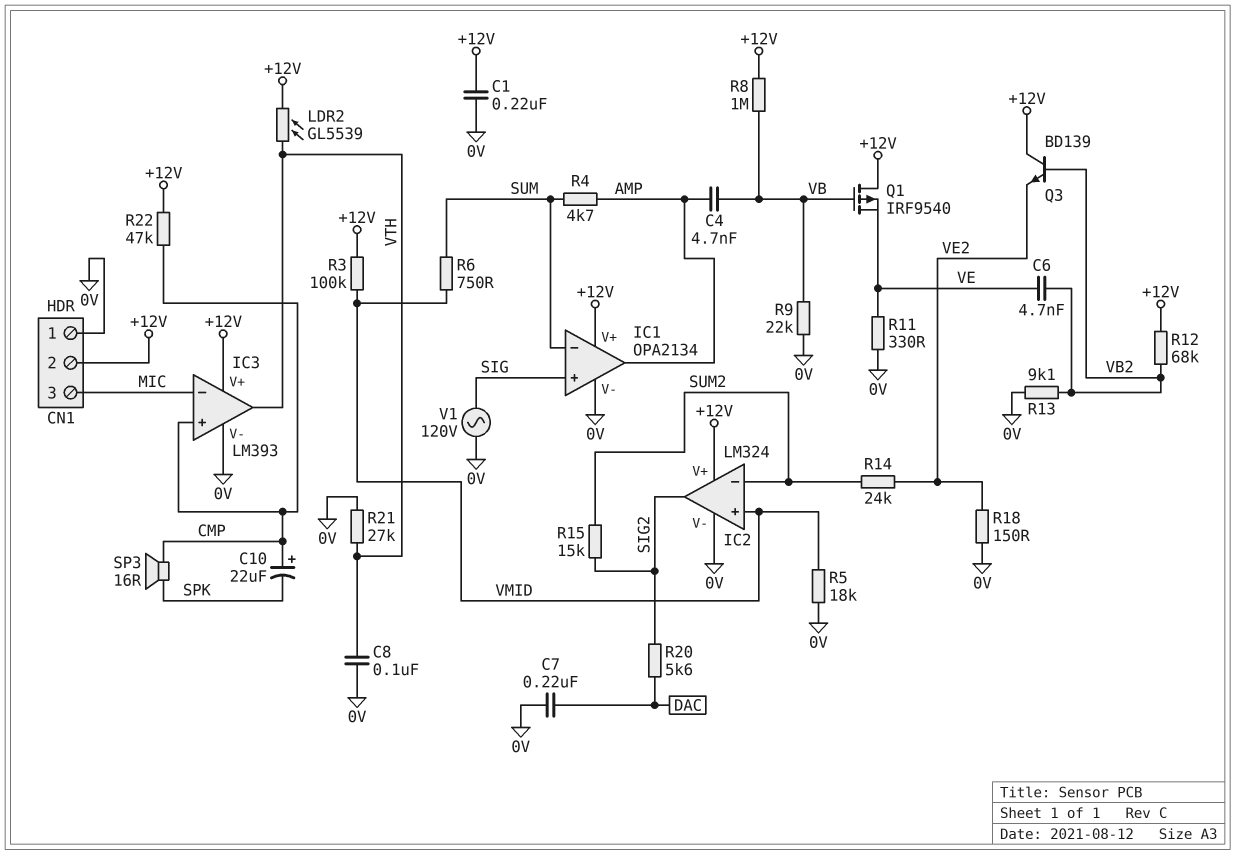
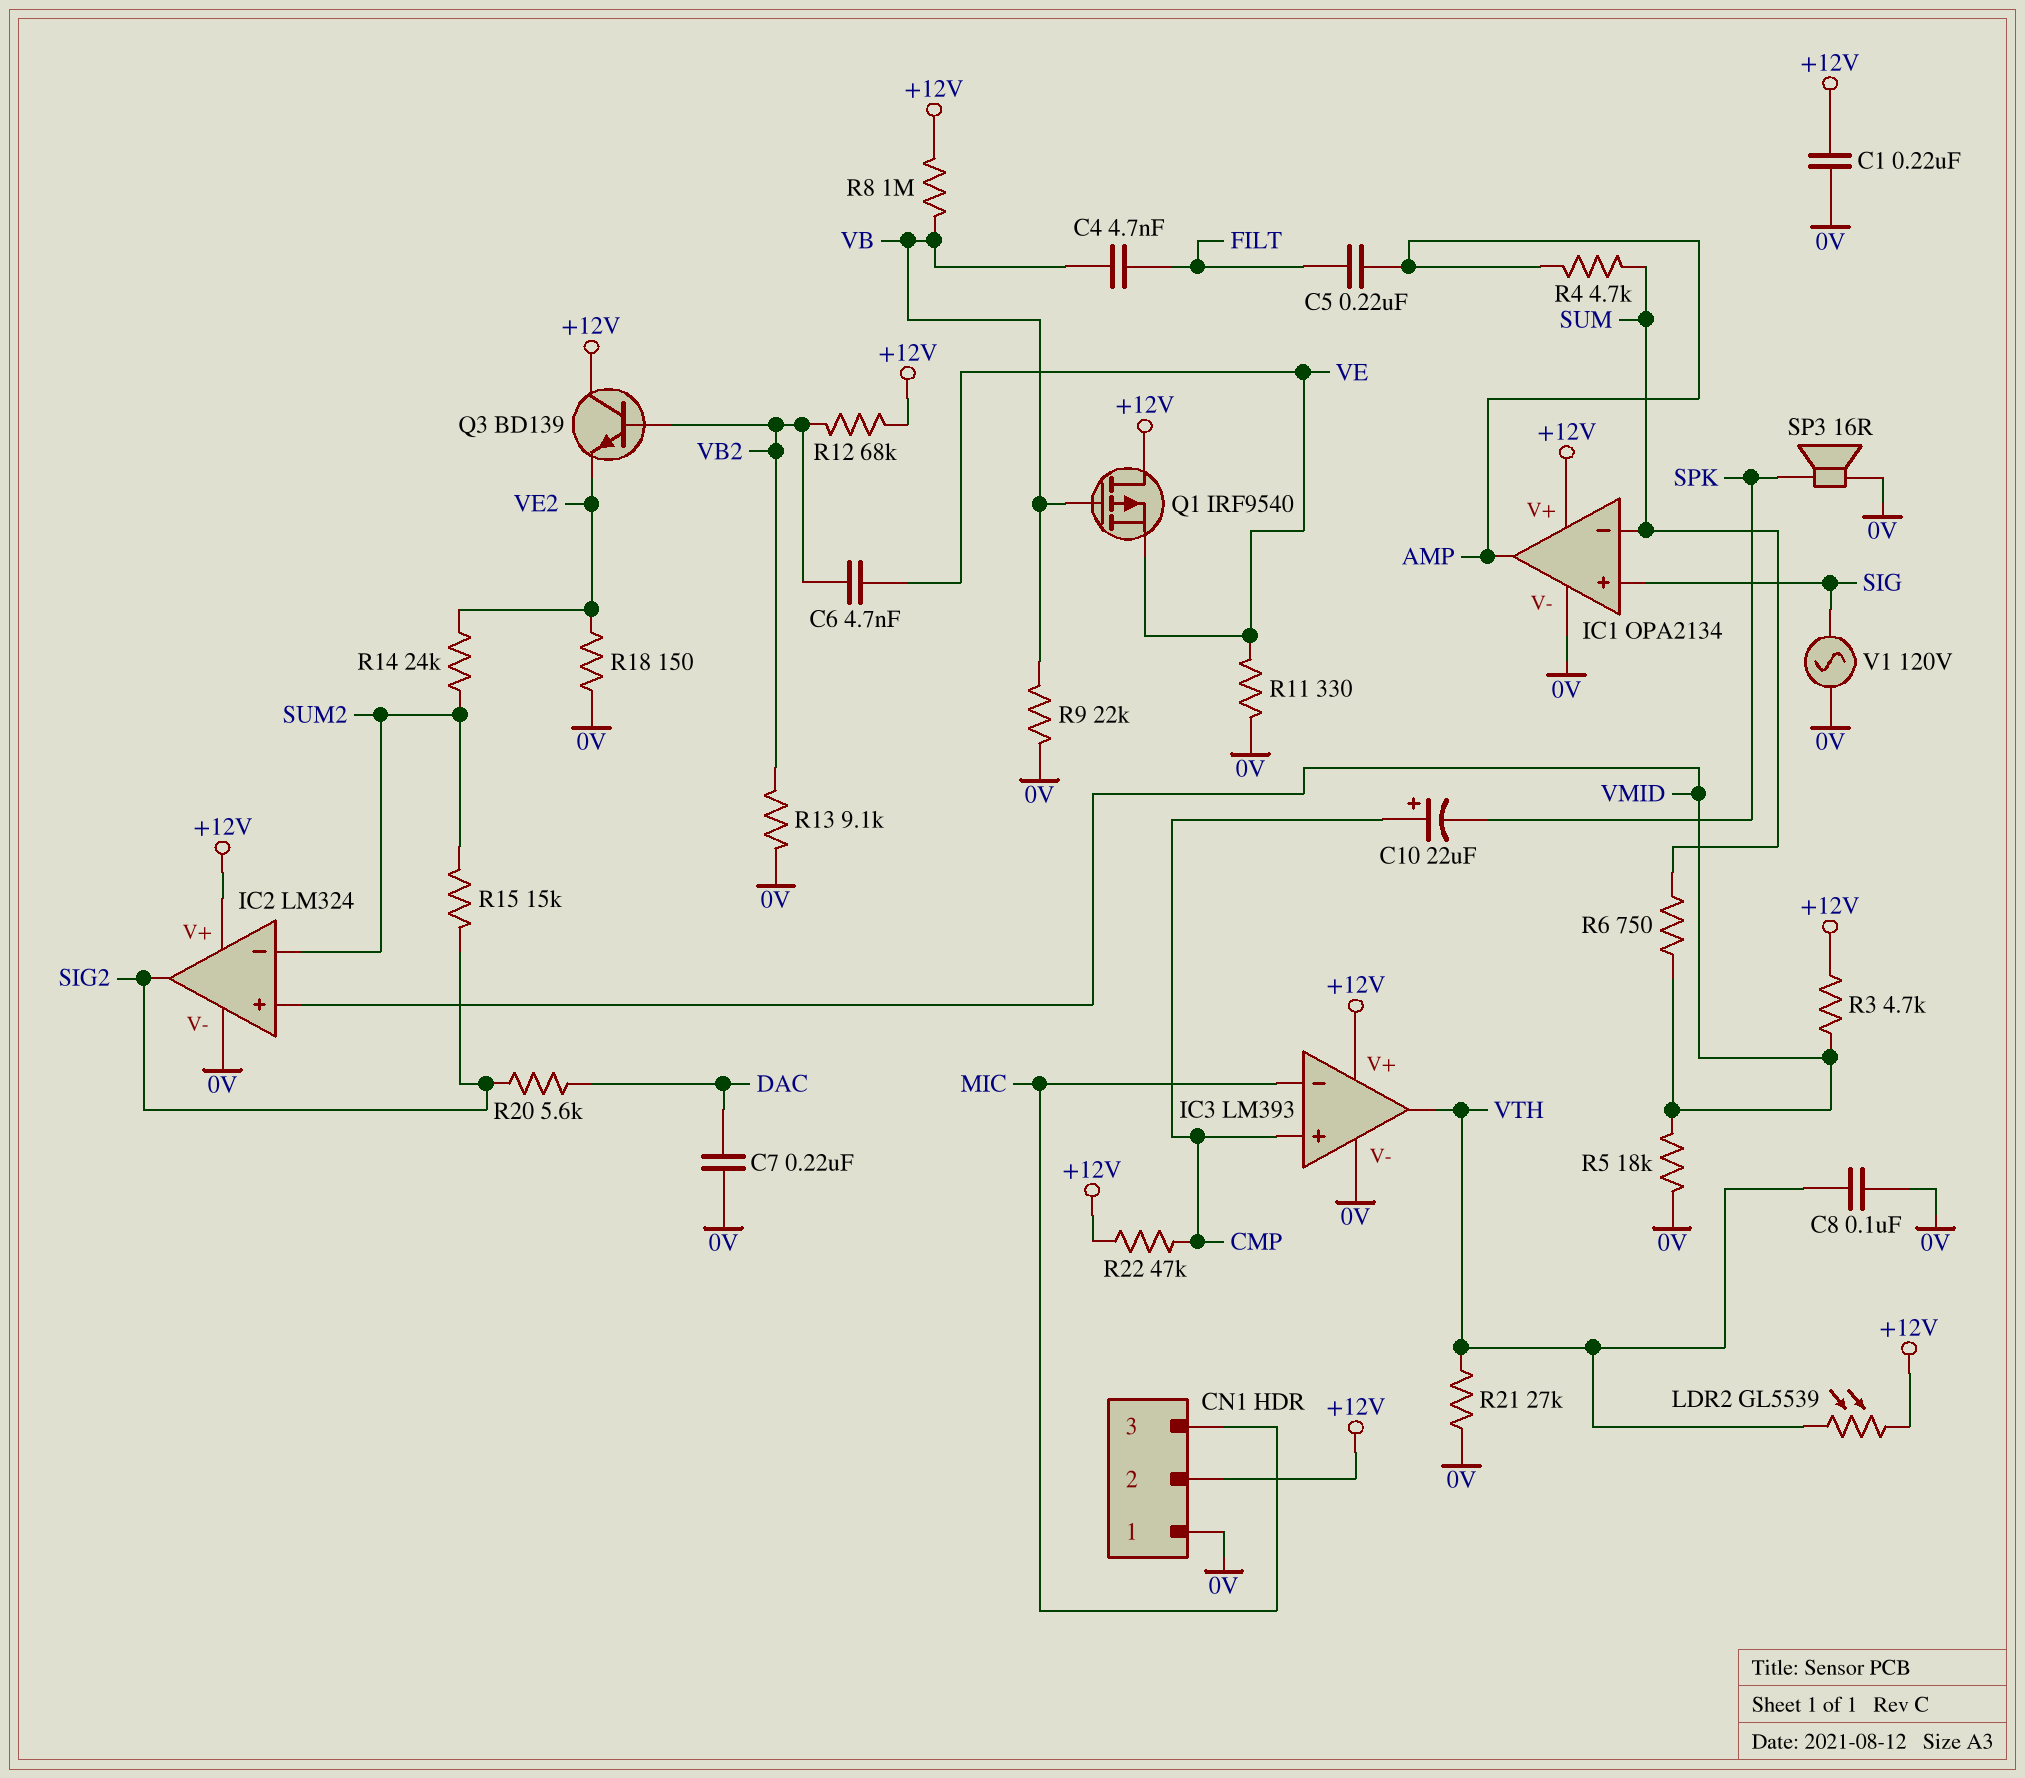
C4: 4.7nF (AMP, VB) -> 4.7nF (FILT, VB)
C5: none -> 220nF (AMP, FILT)
R3: 100k (+12V, VMID) -> 4.7k (+12V, VMID)
SP3: speaker 16R (CMP, SPK) -> speaker 16R (0V, SPK)

